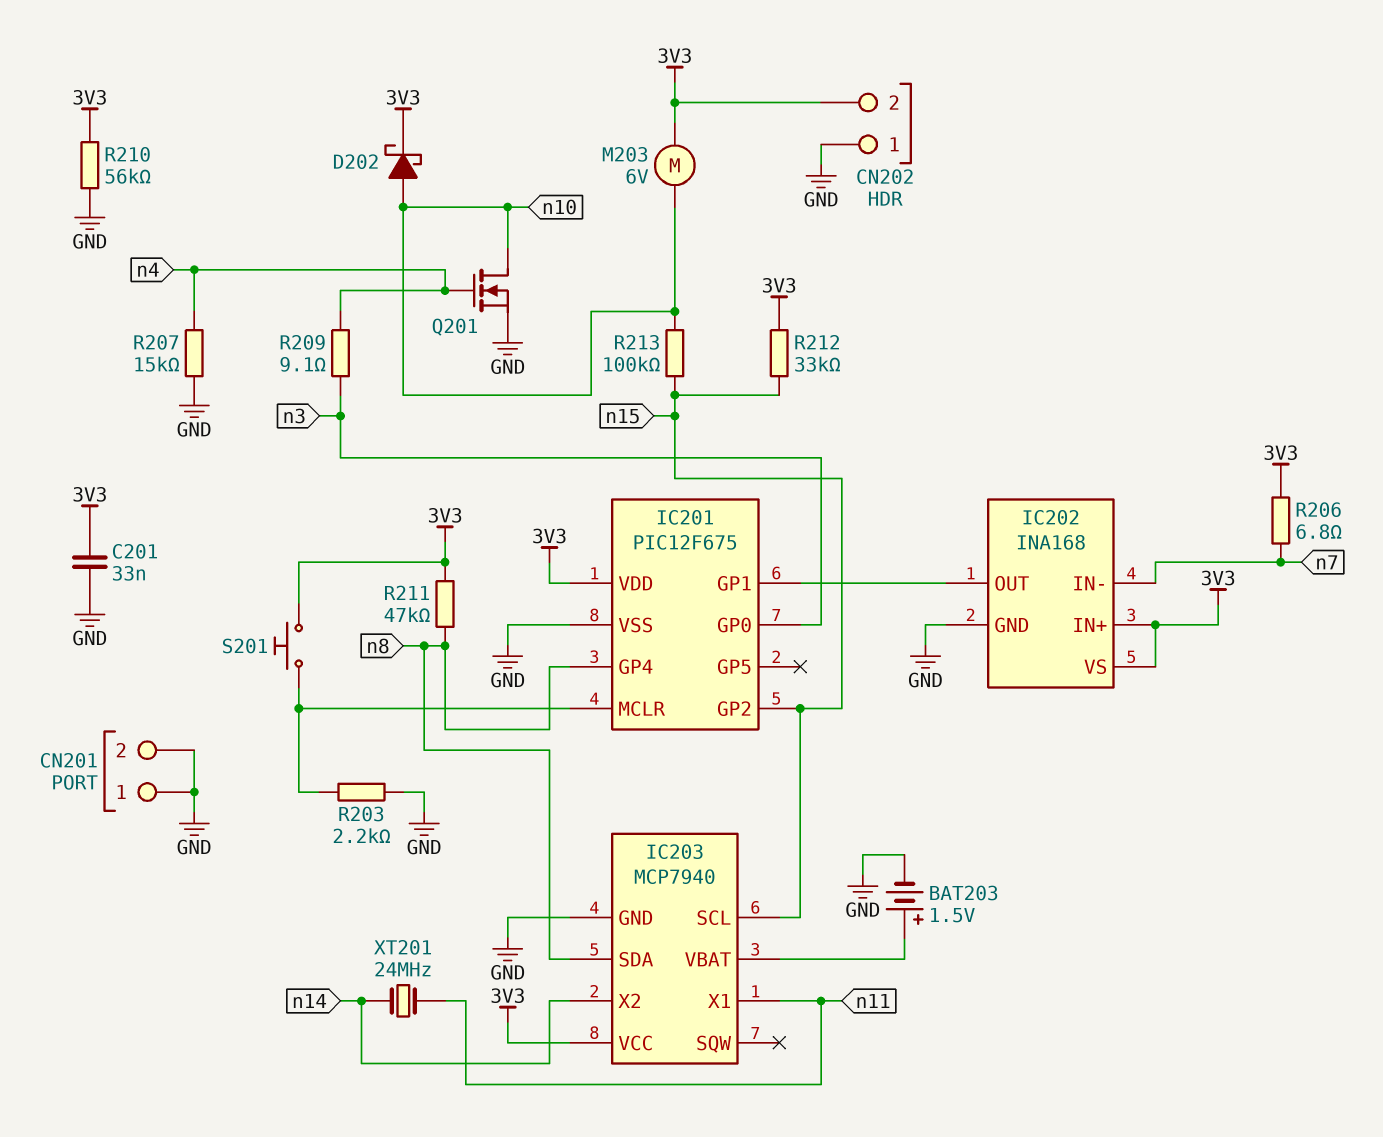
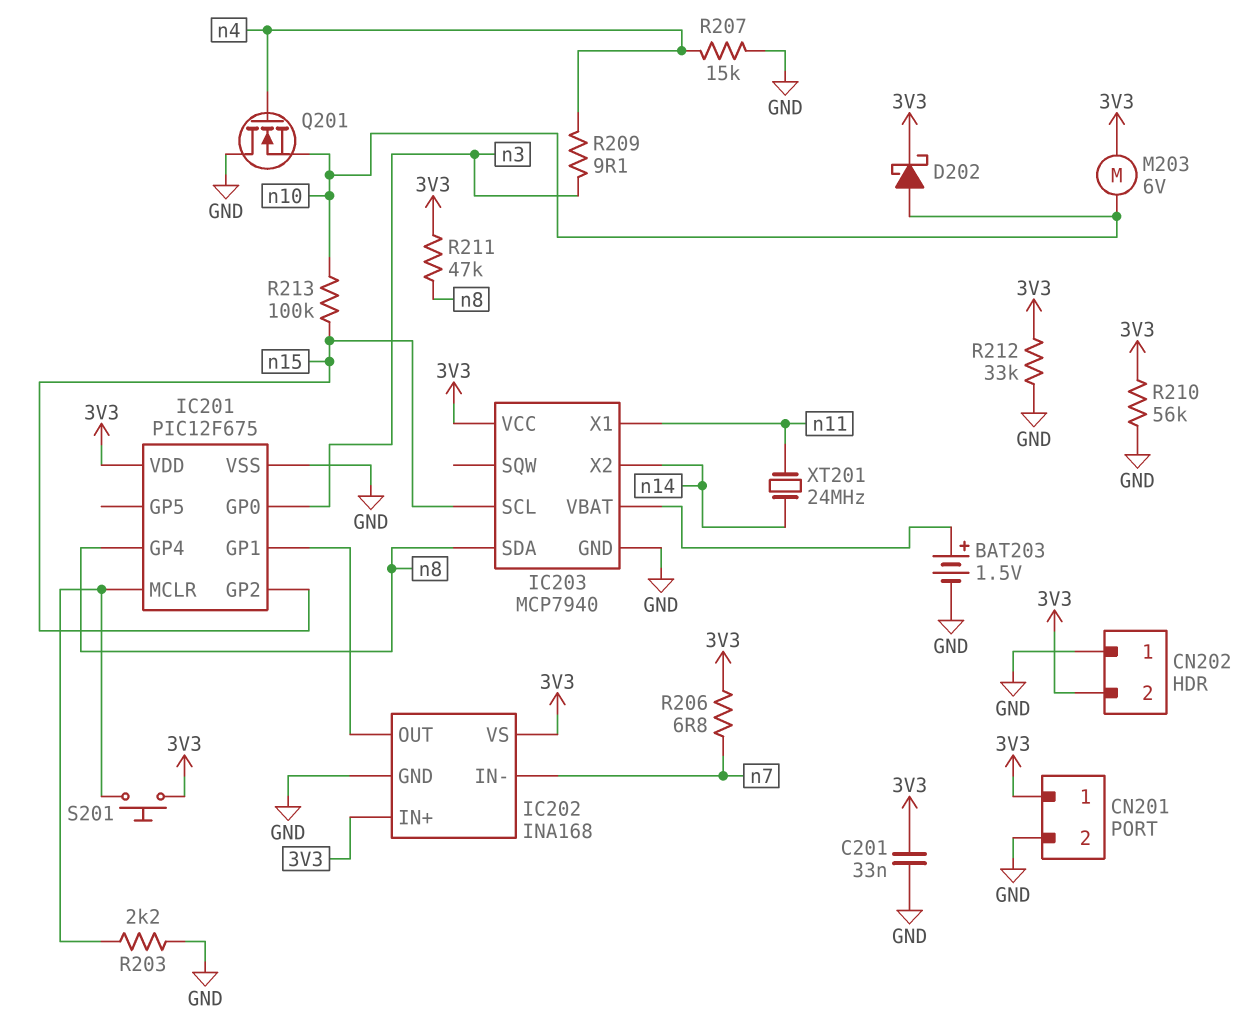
CN201 pin 1: GND -> 3V3
Q201: NMOS (G n4, D n10, S GND) -> NMOS (G n4, D GND, S n10)
R212: 33k (3V3, n15) -> 33k (3V3, GND)

